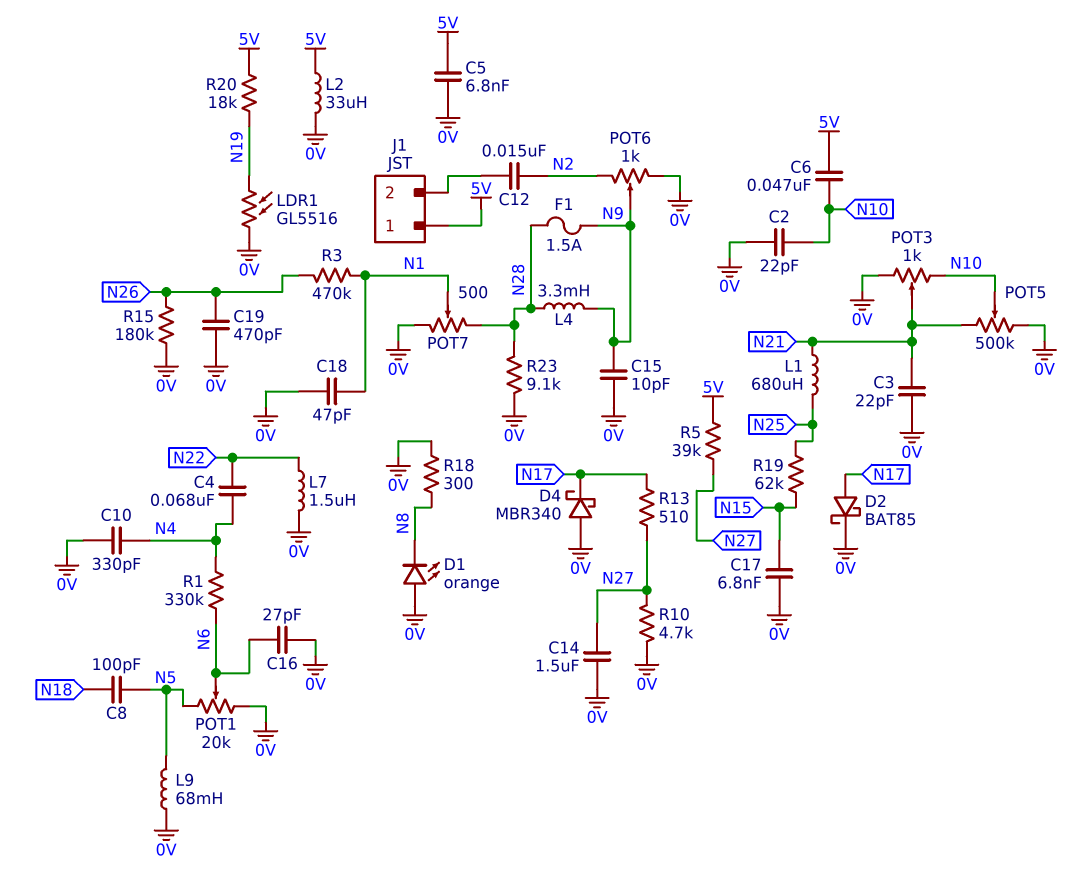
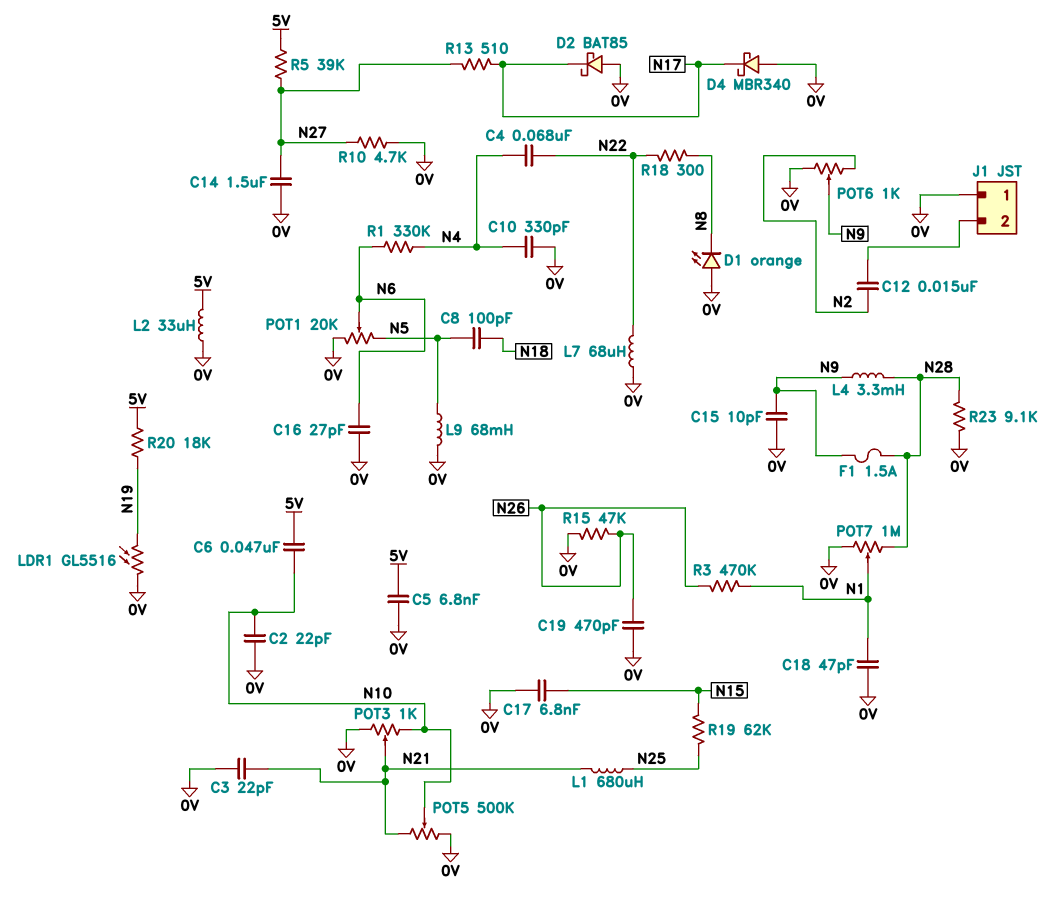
D2: schottky BAT85 (A N17, K 0V) -> schottky BAT85 (A 0V, K N17)
J1 pin 1: 5V -> 0V
L7: 1.5uH (0V, N22) -> 68uH (0V, N22)
POT7: 500 (0V, N28, wiper N1) -> 1M (0V, N28, wiper N1)
R15: 180k (0V, N26) -> 47k (0V, N26)
R18: 300 (0V, N8) -> 300 (N8, N22)

